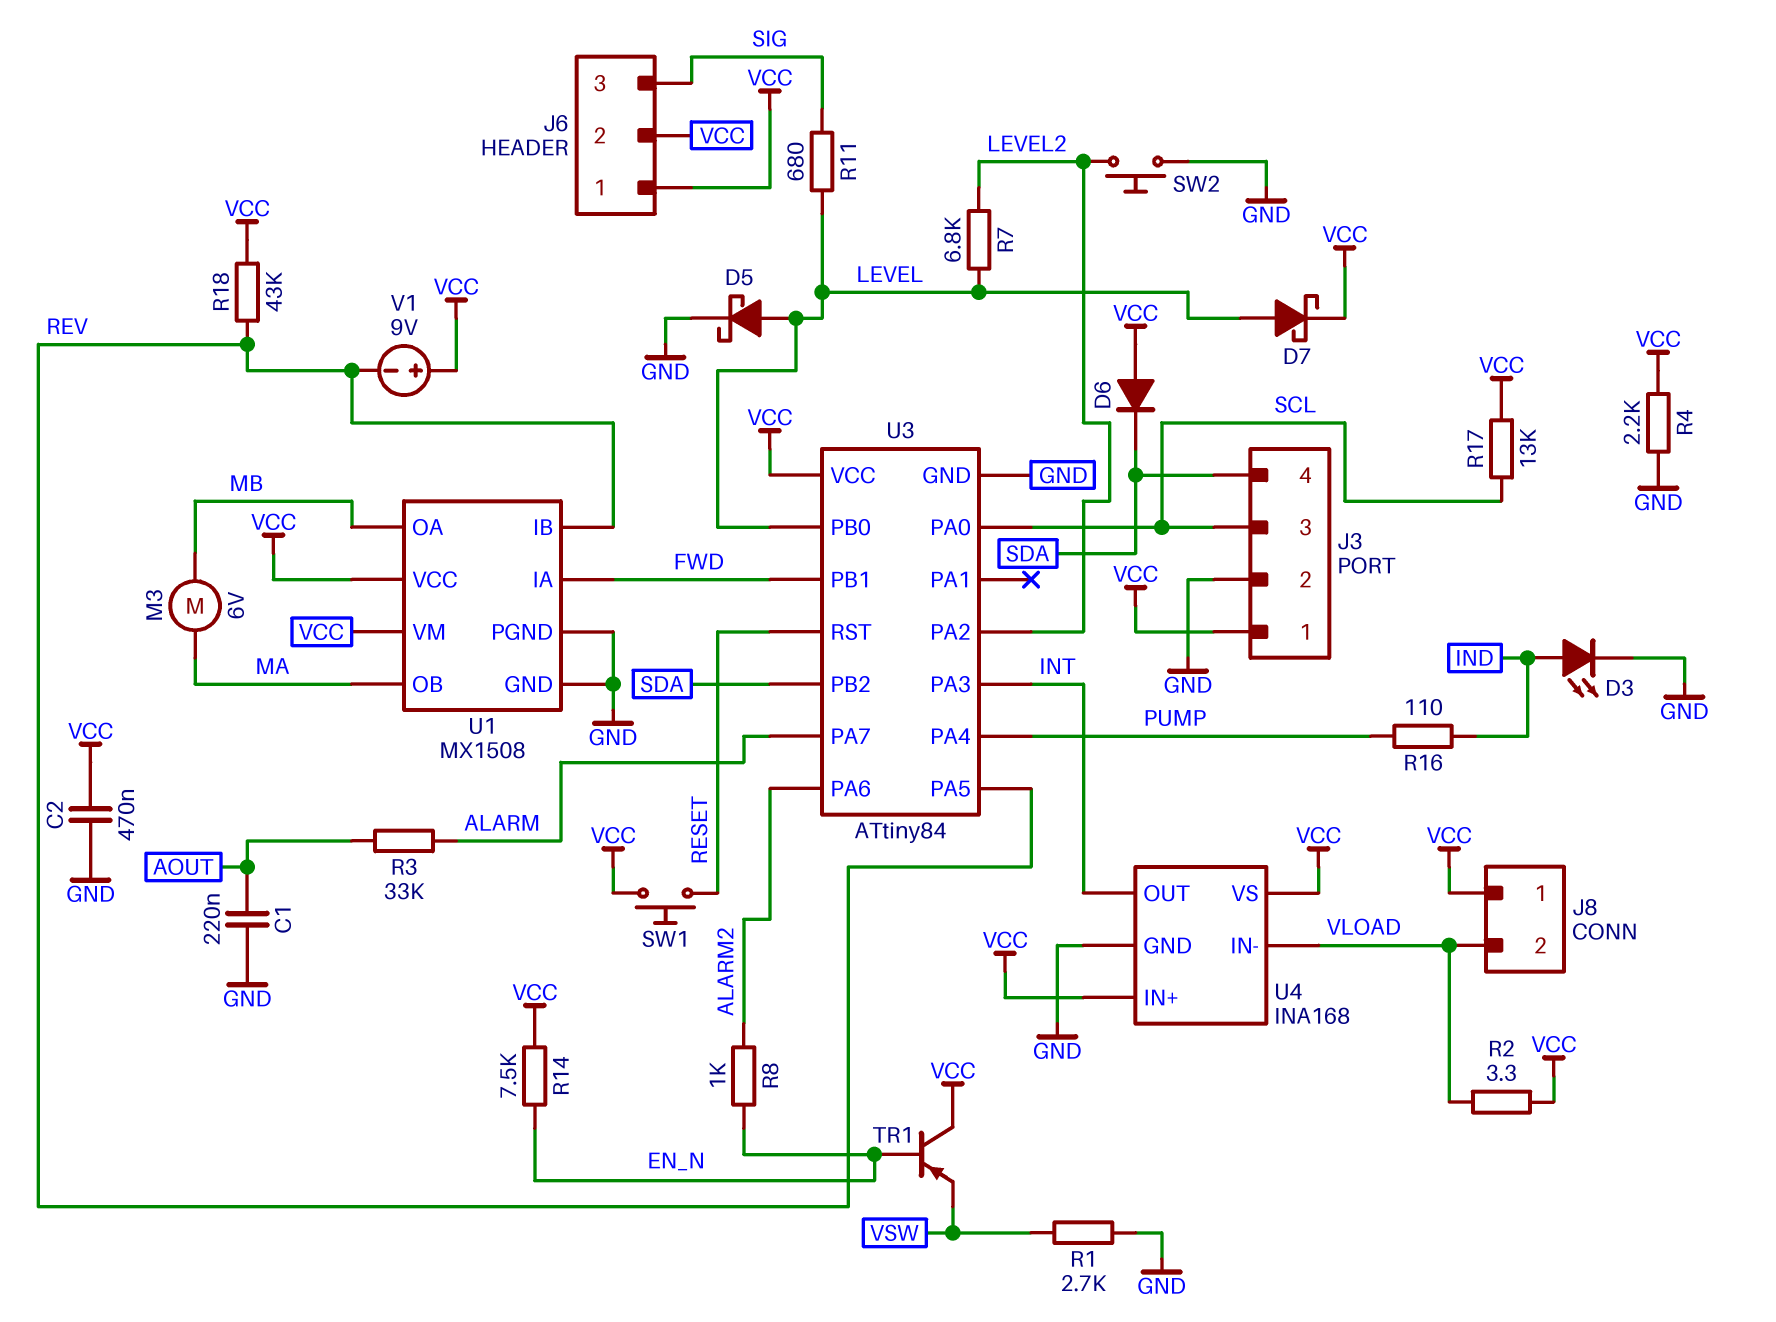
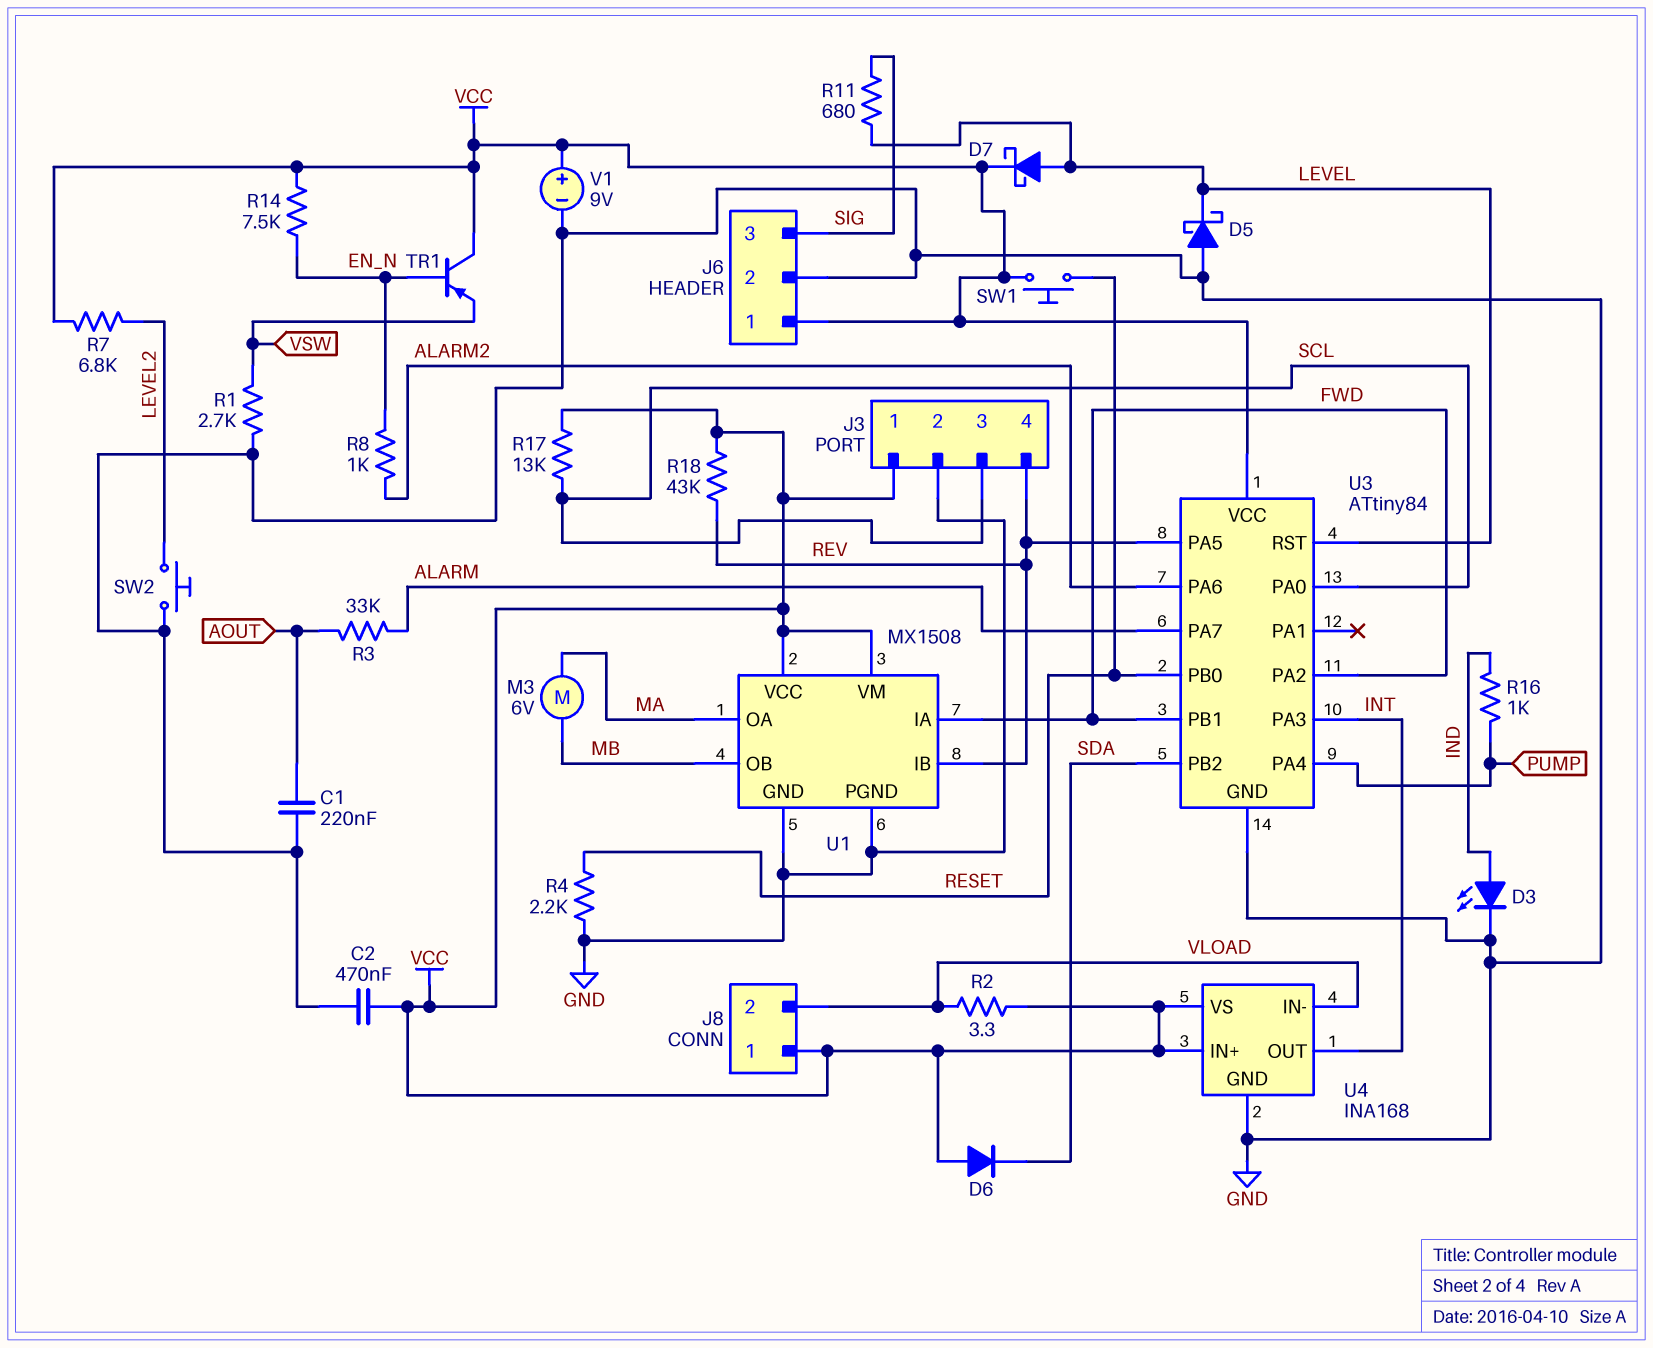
D5: schottky (A LEVEL, K GND) -> schottky (A GND, K LEVEL)
J3 pin 4: SDA -> REV
J6 pin 2: VCC -> GND
R4: 2.2k (GND, VCC) -> 2.2k (GND, RESET)
R7: 6.8k (LEVEL, LEVEL2) -> 6.8k (LEVEL2, VCC)
R16: 110 (IND, PUMP) -> 1k (IND, PUMP)
U1 pin OA: MB -> MA
U1 pin OB: MA -> MB
U3 pin PA2: LEVEL2 -> FWD
U3 pin PB0: LEVEL -> RESET
U3 pin RST: RESET -> LEVEL
V1: 9V (plus VCC, minus REV) -> 9V (plus VCC, minus GND)

